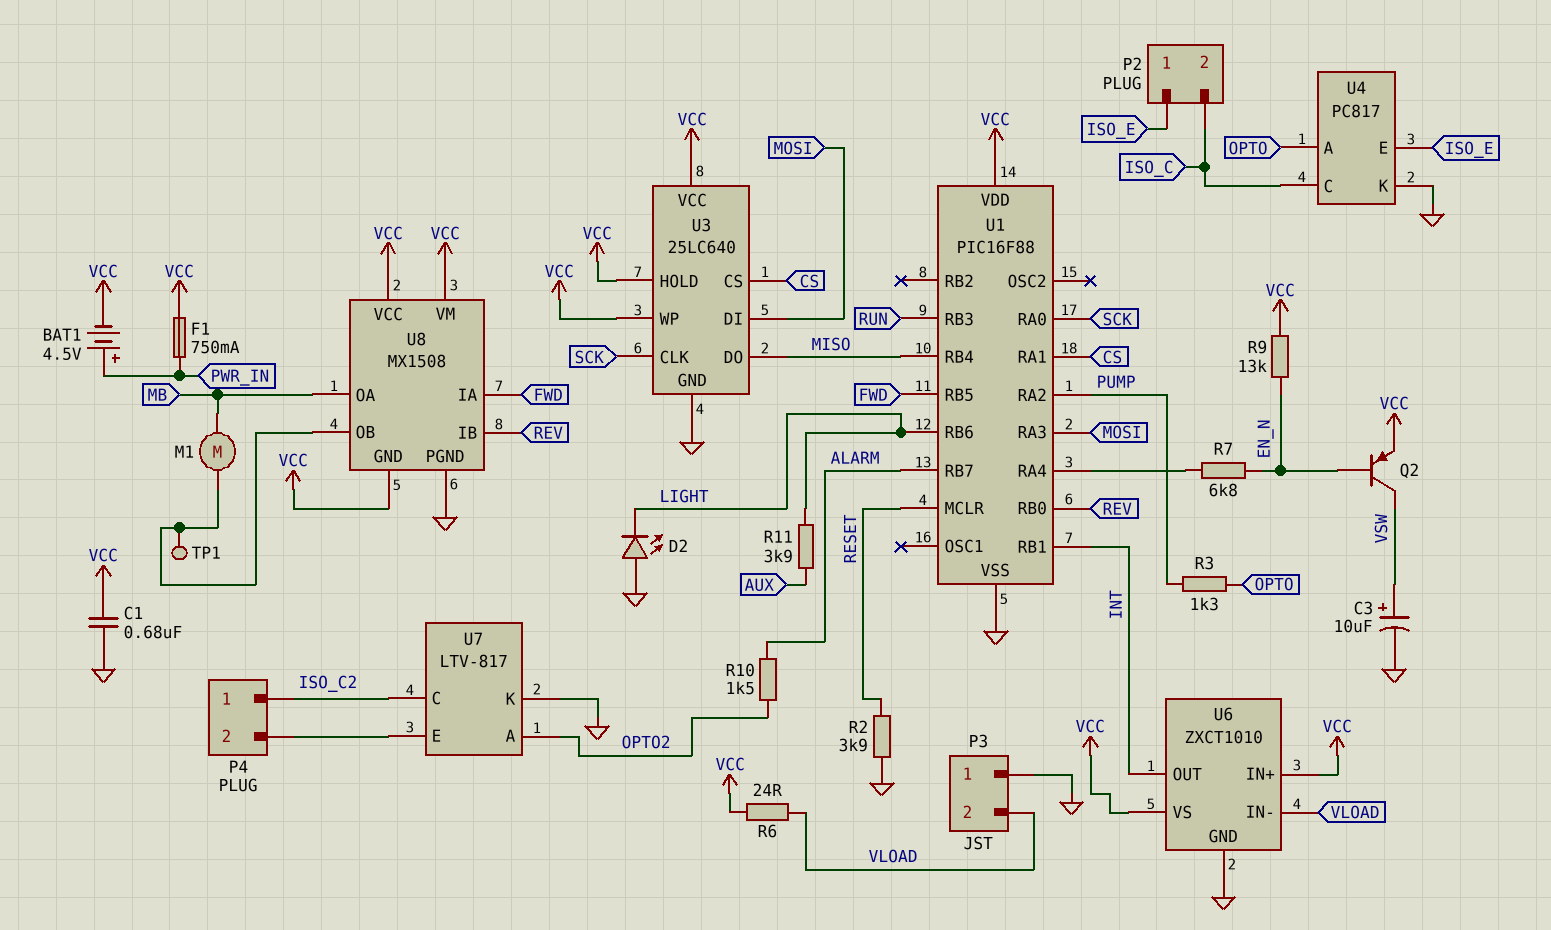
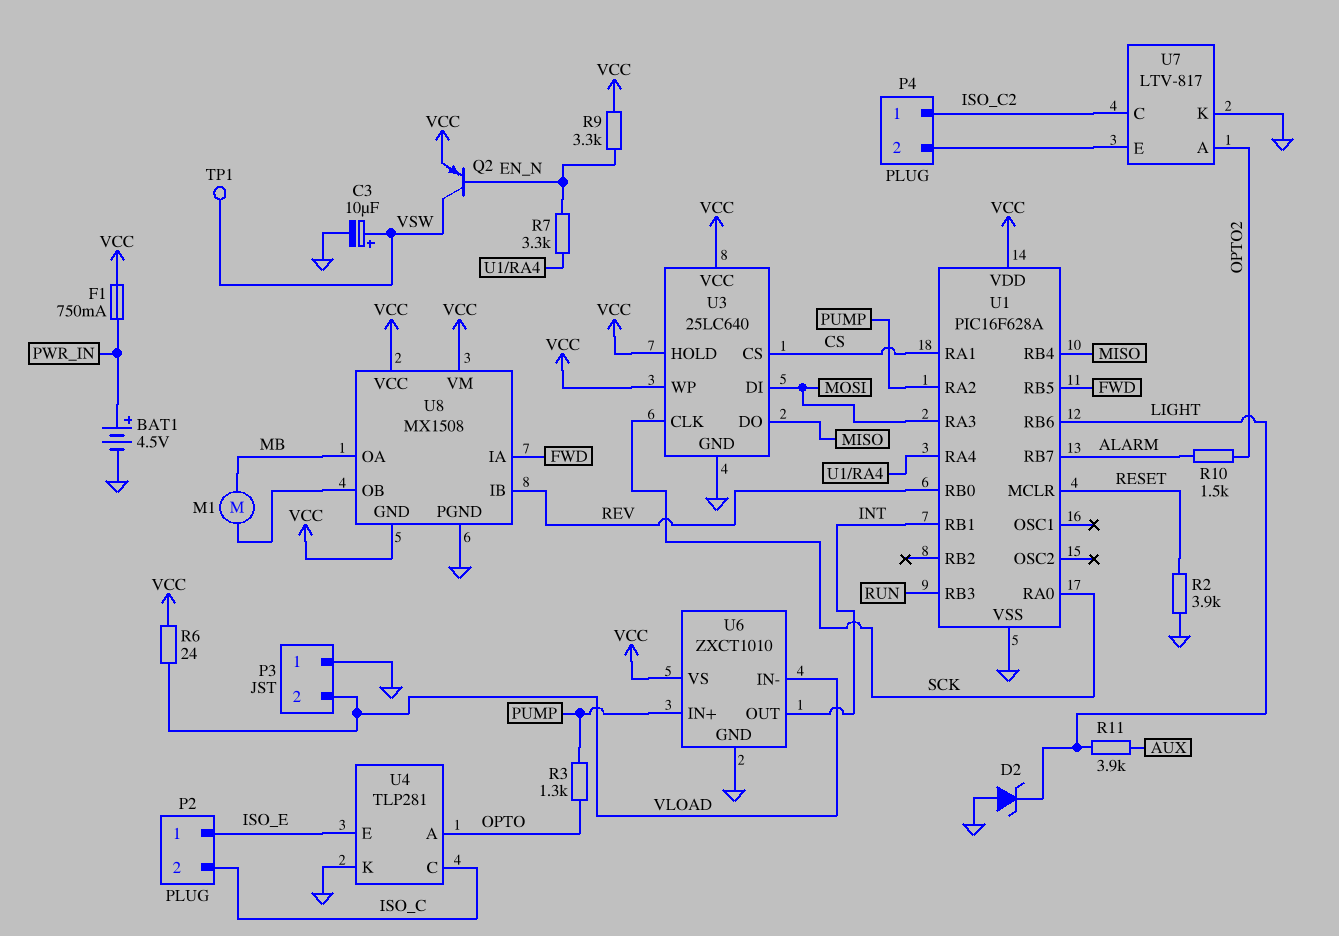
BAT1: 4.5V (plus PWR_IN, minus VCC) -> 4.5V (plus PWR_IN, minus GND)
C1: 680nF (GND, VCC) -> none
D2: LED (A GND, K LIGHT) -> zener (A GND, K LIGHT)
R7: 6.8k (EN_N, U1/RA4) -> 3.3k (EN_N, U1/RA4)
R9: 13k (EN_N, VCC) -> 3.3k (EN_N, VCC)
TP1: test point (U8/OB) -> test point (VSW)
U1: PIC16F88 -> PIC16F628A
U4: PC817 -> TLP281
U6 pin IN+: VCC -> PUMP

